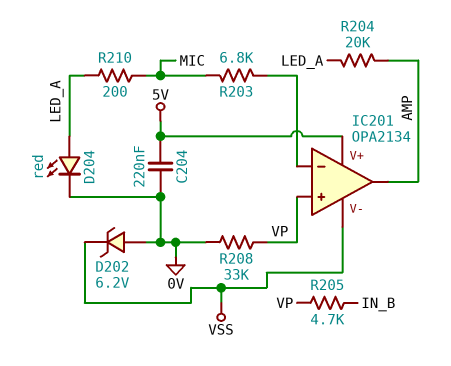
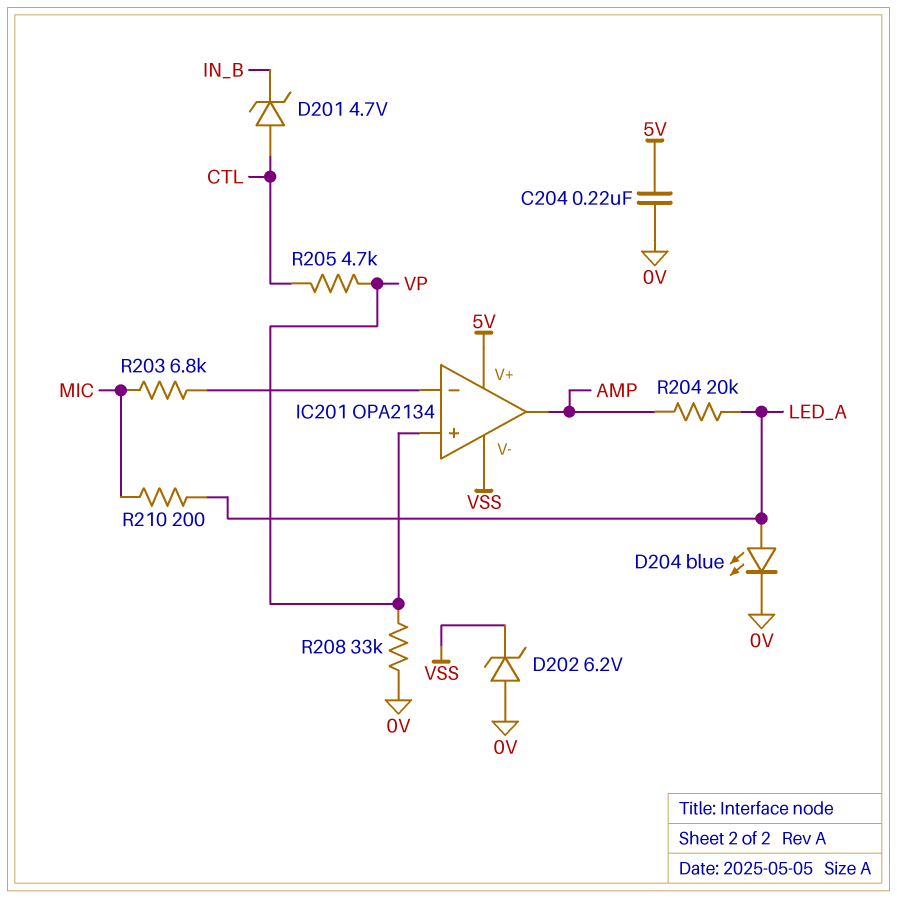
D201: none -> zener 4.7V (A CTL, K IN_B)
D204: LED red (A LED_A, K 0V) -> LED blue (A LED_A, K 0V)
R205: 4.7k (IN_B, VP) -> 4.7k (CTL, VP)

